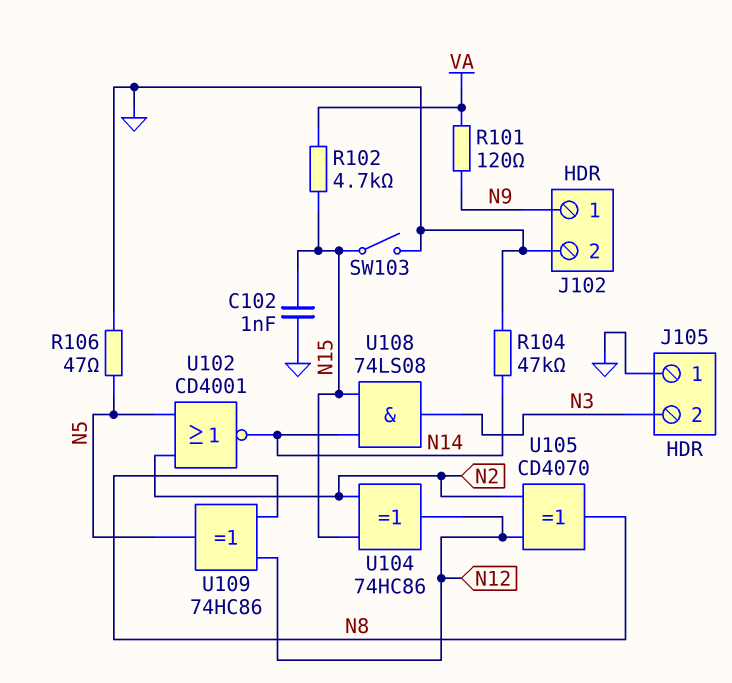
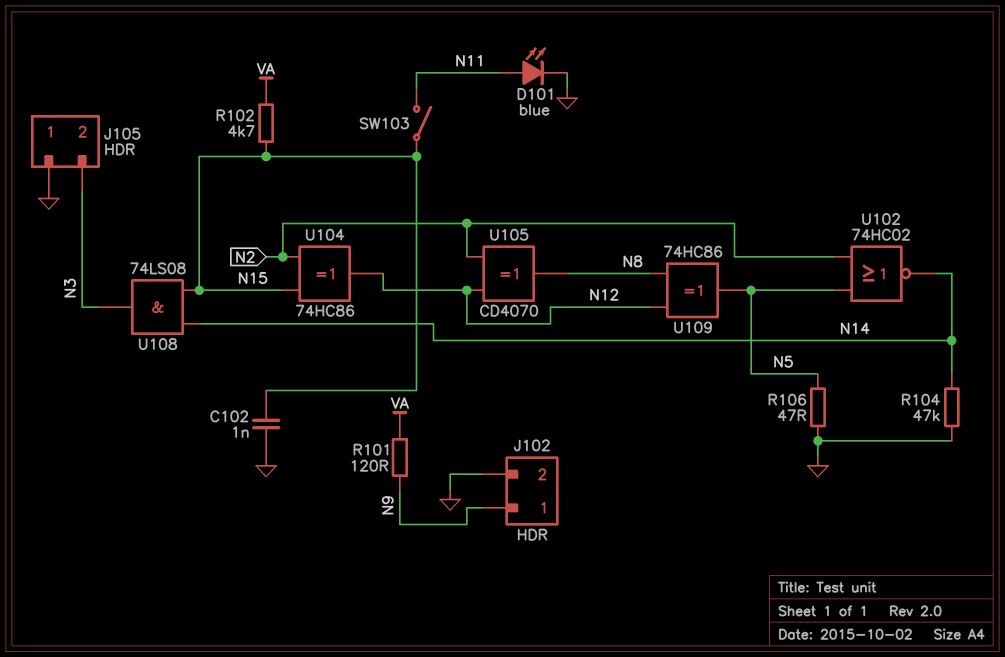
D101: none -> LED blue (A N11, K GND)
SW103: switch (GND, N15) -> switch (N11, N15)
U102: NOR CD4001 (in N2, in N5, out N14) -> NOR 74HC02 (in N2, in N5, out N14)

